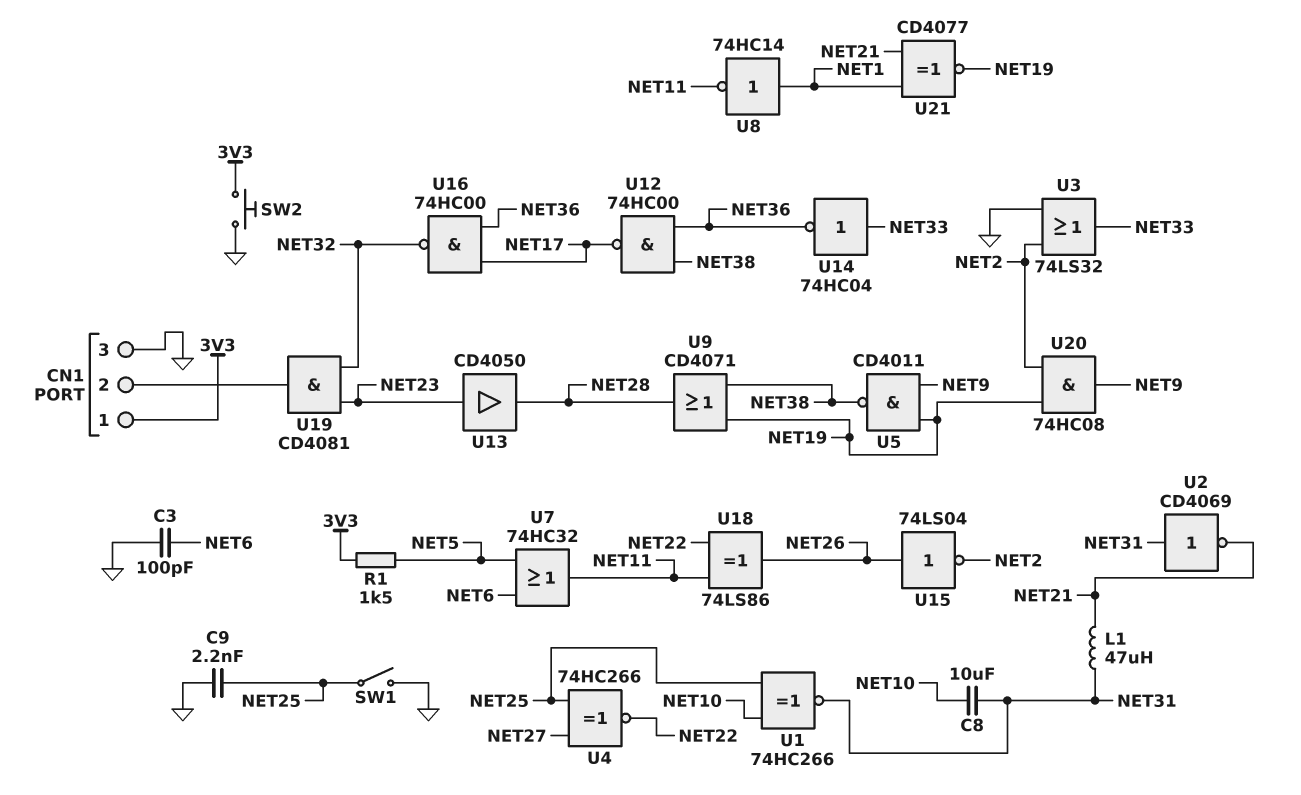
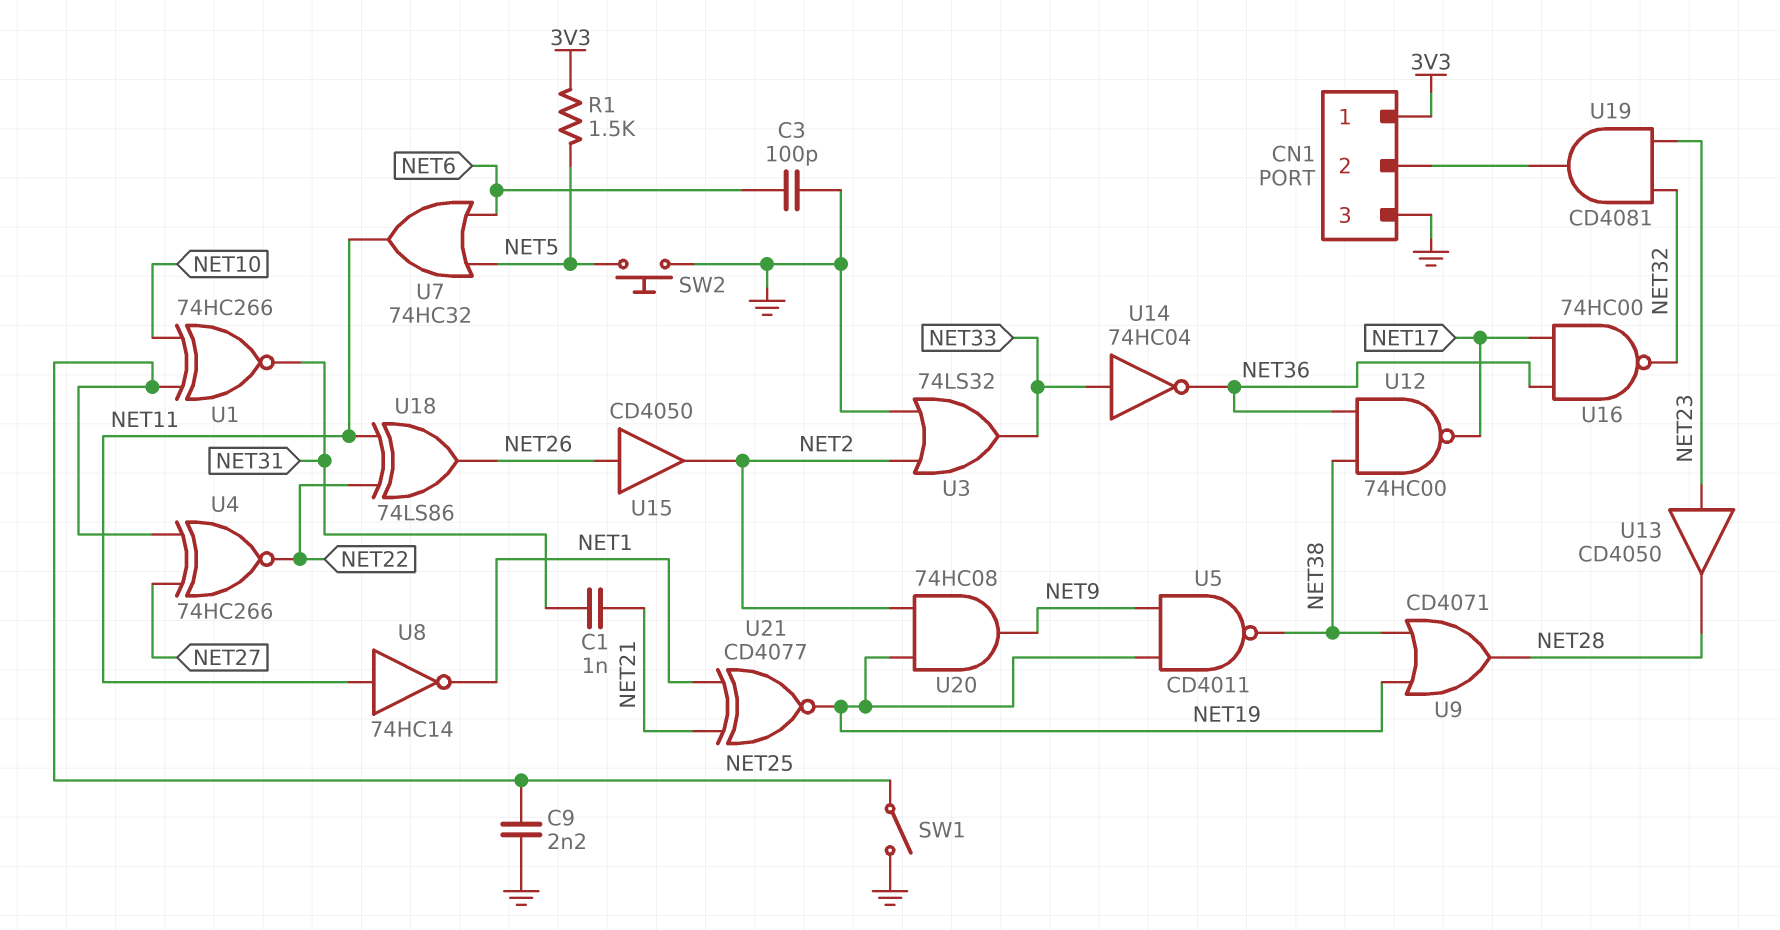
C1: none -> 1nF (NET21, NET31)
C8: 10uF (NET10, NET31) -> none
L1: 47uH (NET21, NET31) -> none
SW2: button (3V3, GND) -> button (GND, NET5)
U2: NOT CD4069 (in NET31, out NET21) -> none
U8: NOT 74HC14 (in NET1, out NET11) -> NOT 74HC14 (in NET11, out NET1)
U15: NOT 74LS04 (in NET26, out NET2) -> buffer CD4050 (in NET26, out NET2)

